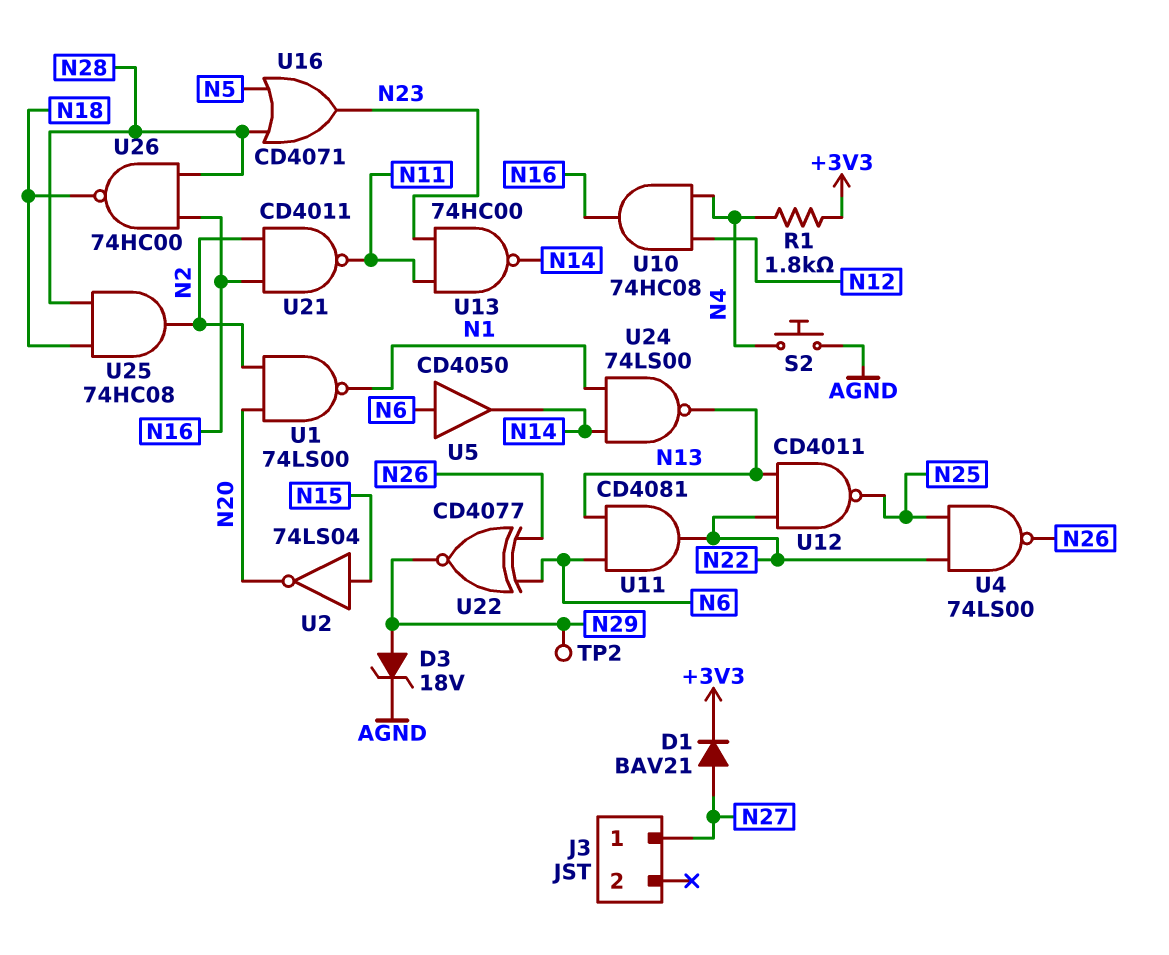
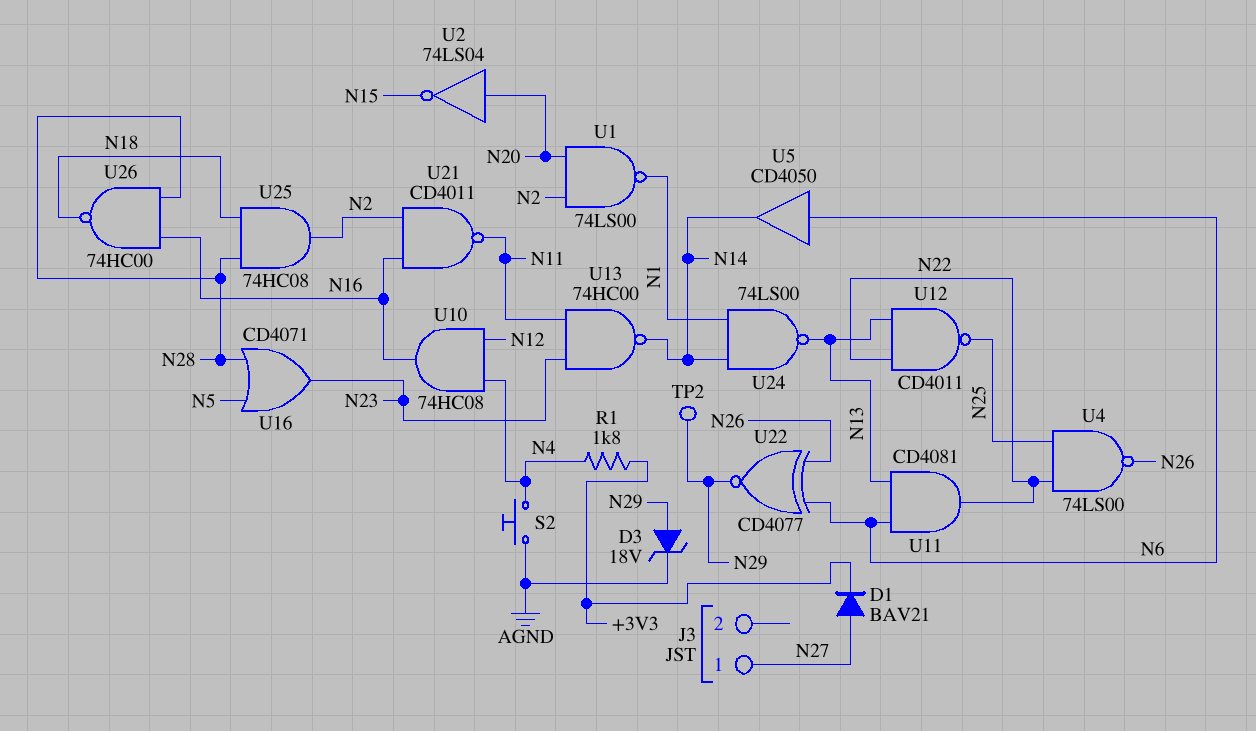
U2: NOT 74LS04 (in N15, out N20) -> NOT 74LS04 (in N20, out N15)

